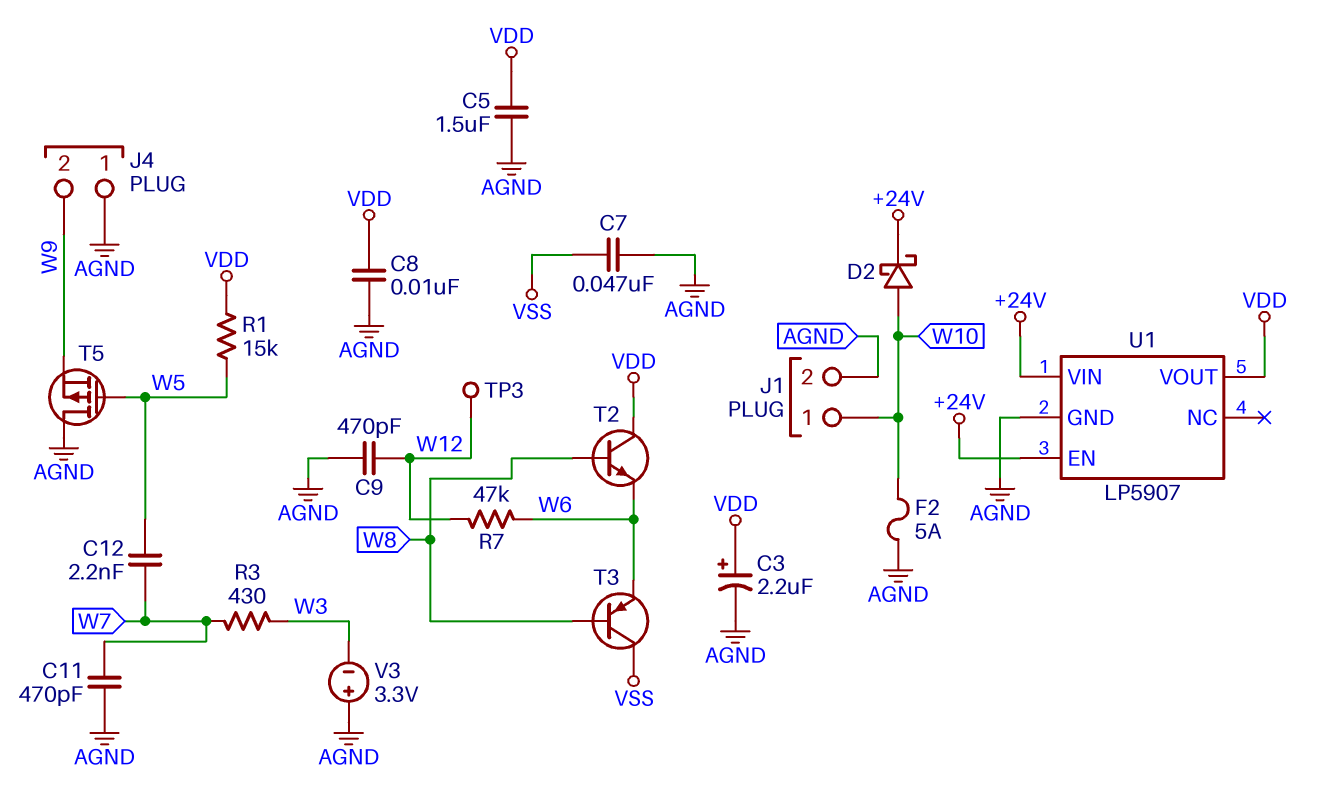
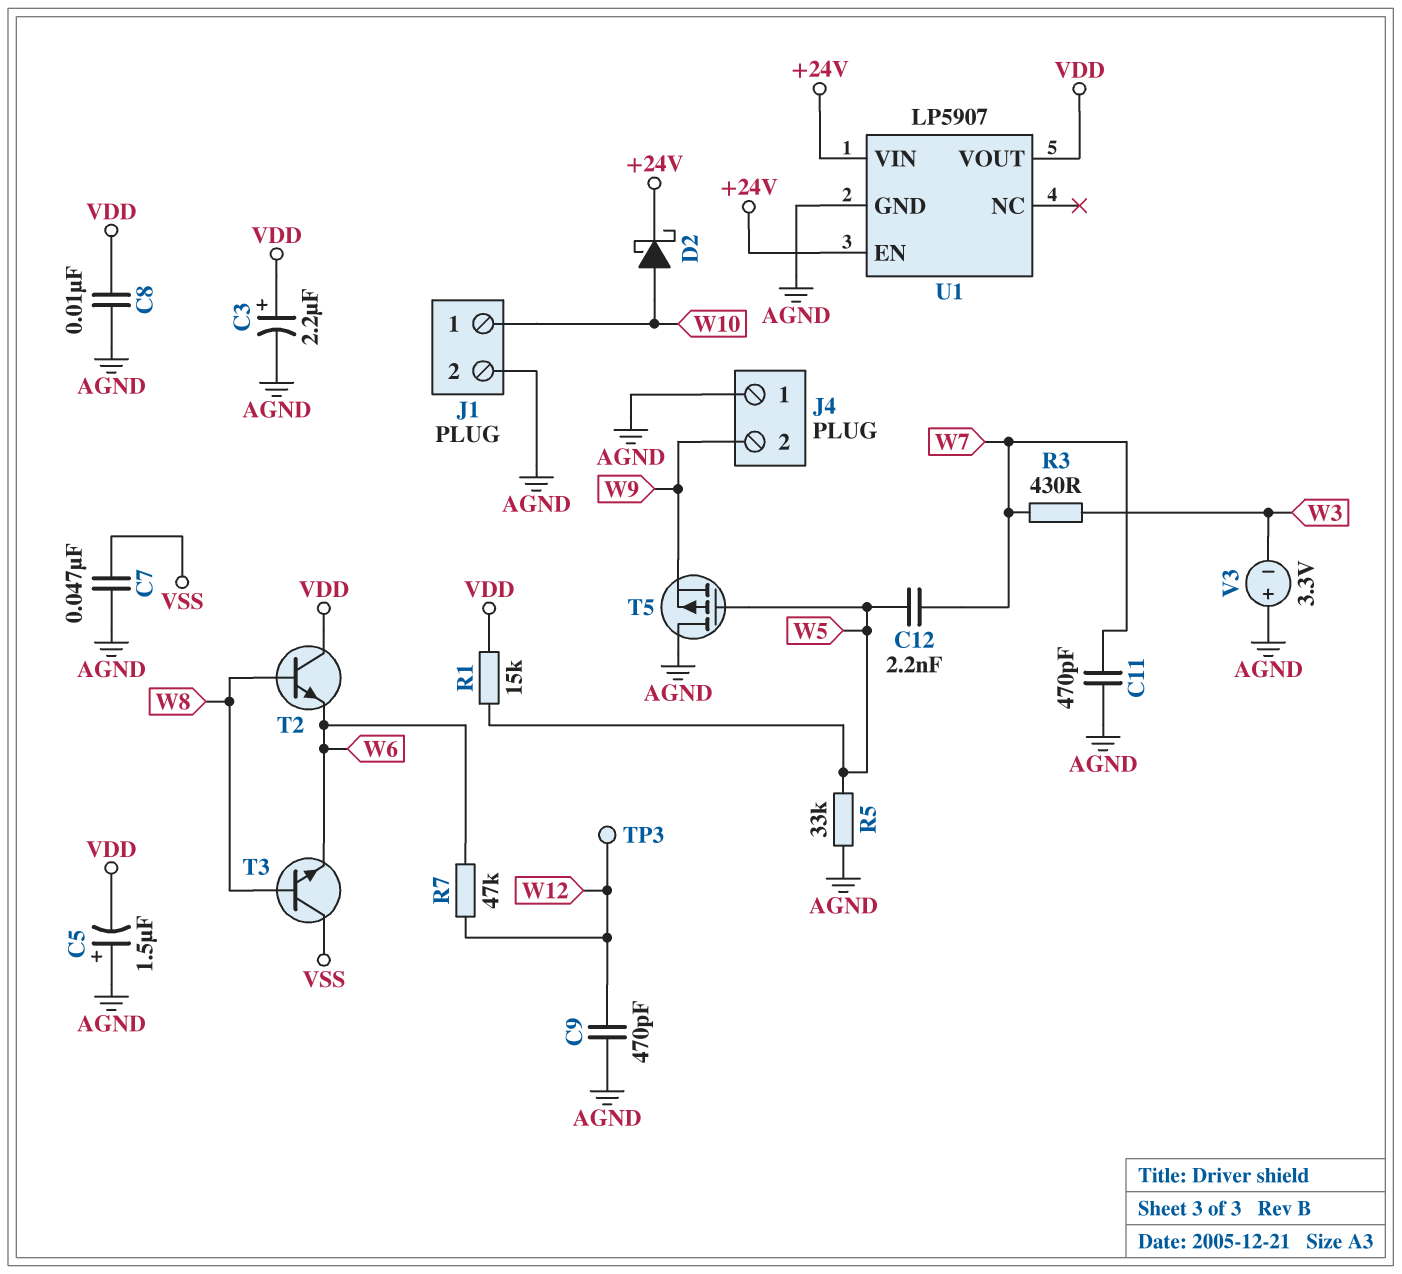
C5: 1.5uF (AGND, VDD) -> 1.5uF (plus AGND, minus VDD)
F2: 5A (AGND, W10) -> none
R5: none -> 33k (AGND, W5)
T3: PNP (B W8, C VSS, E W6) -> NPN (B W8, C VSS, E W6)

